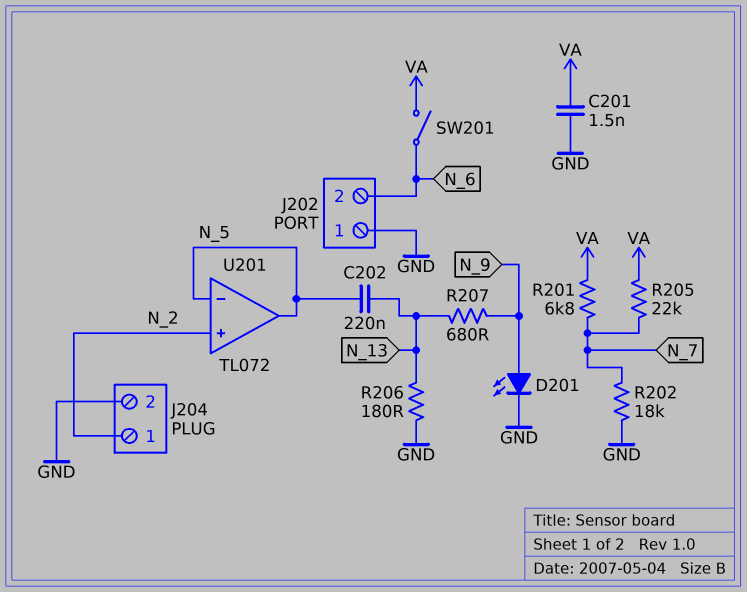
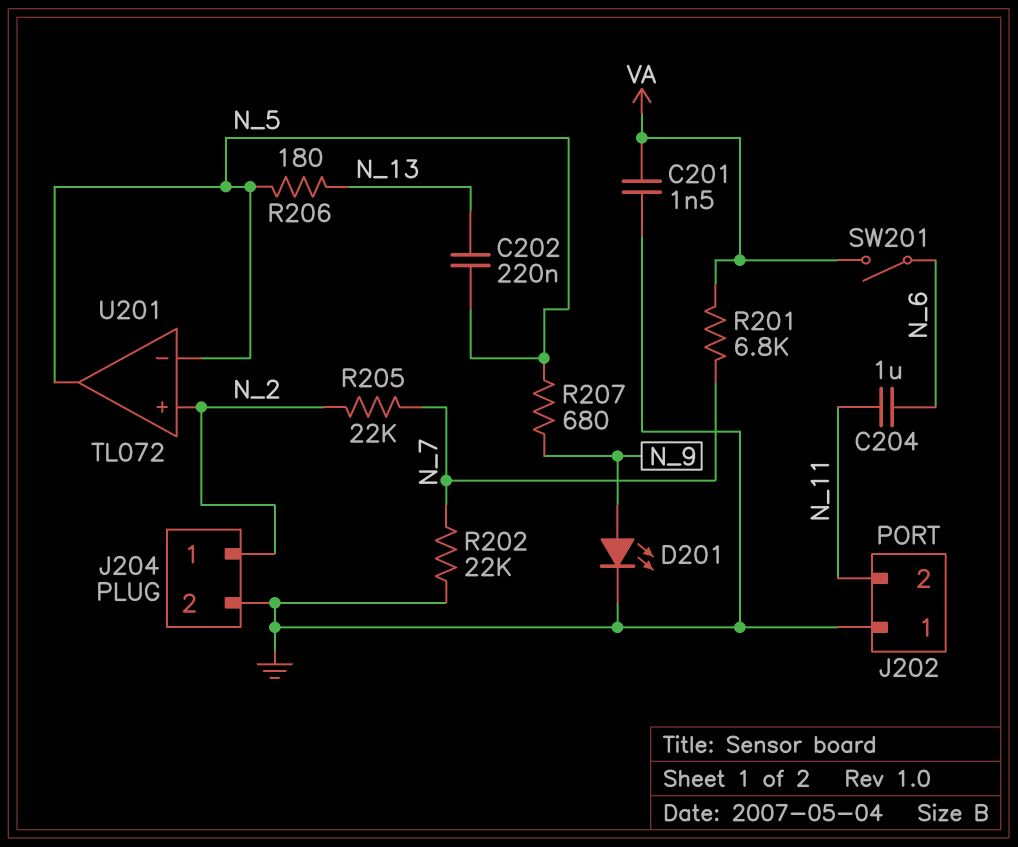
C204: none -> 1uF (N_6, N_11)
J202 pin 2: N_6 -> N_11
R202: 18k (GND, N_7) -> 22k (GND, N_7)
R205: 22k (N_7, VA) -> 22k (N_2, N_7)
R206: 180 (GND, N_13) -> 180 (N_5, N_13)
R207: 680 (N_9, N_13) -> 680 (N_5, N_9)

